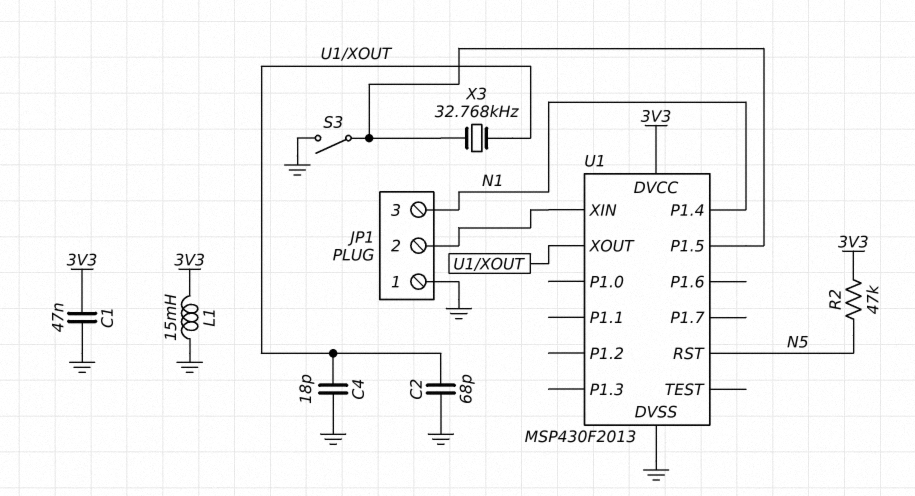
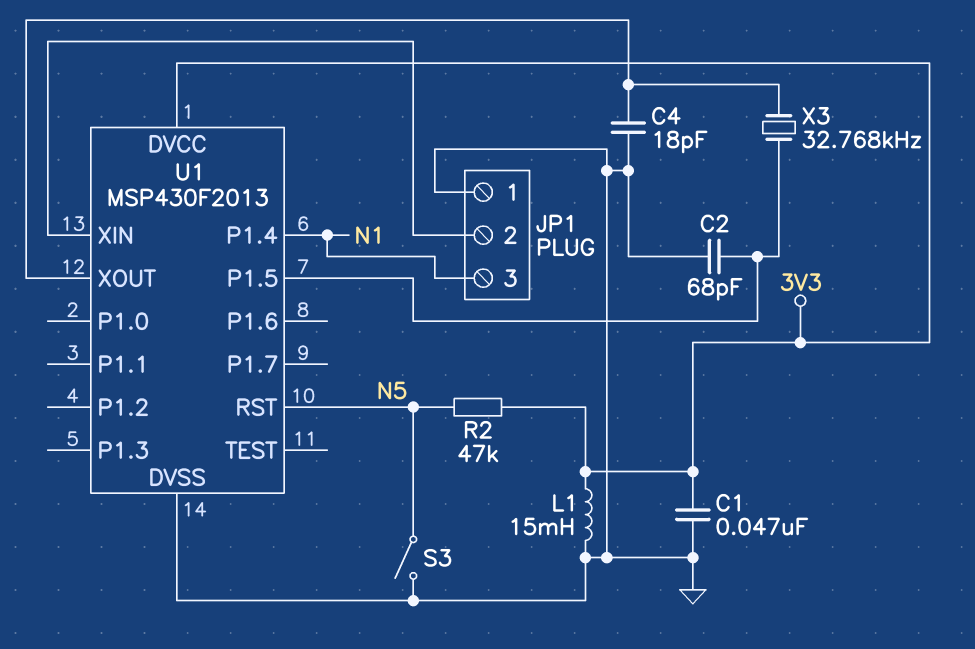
C2: 68pF (GND, U1/XOUT) -> 68pF (GND, U1/P1.5)
S3: switch (GND, U1/P1.5) -> switch (GND, N5)

